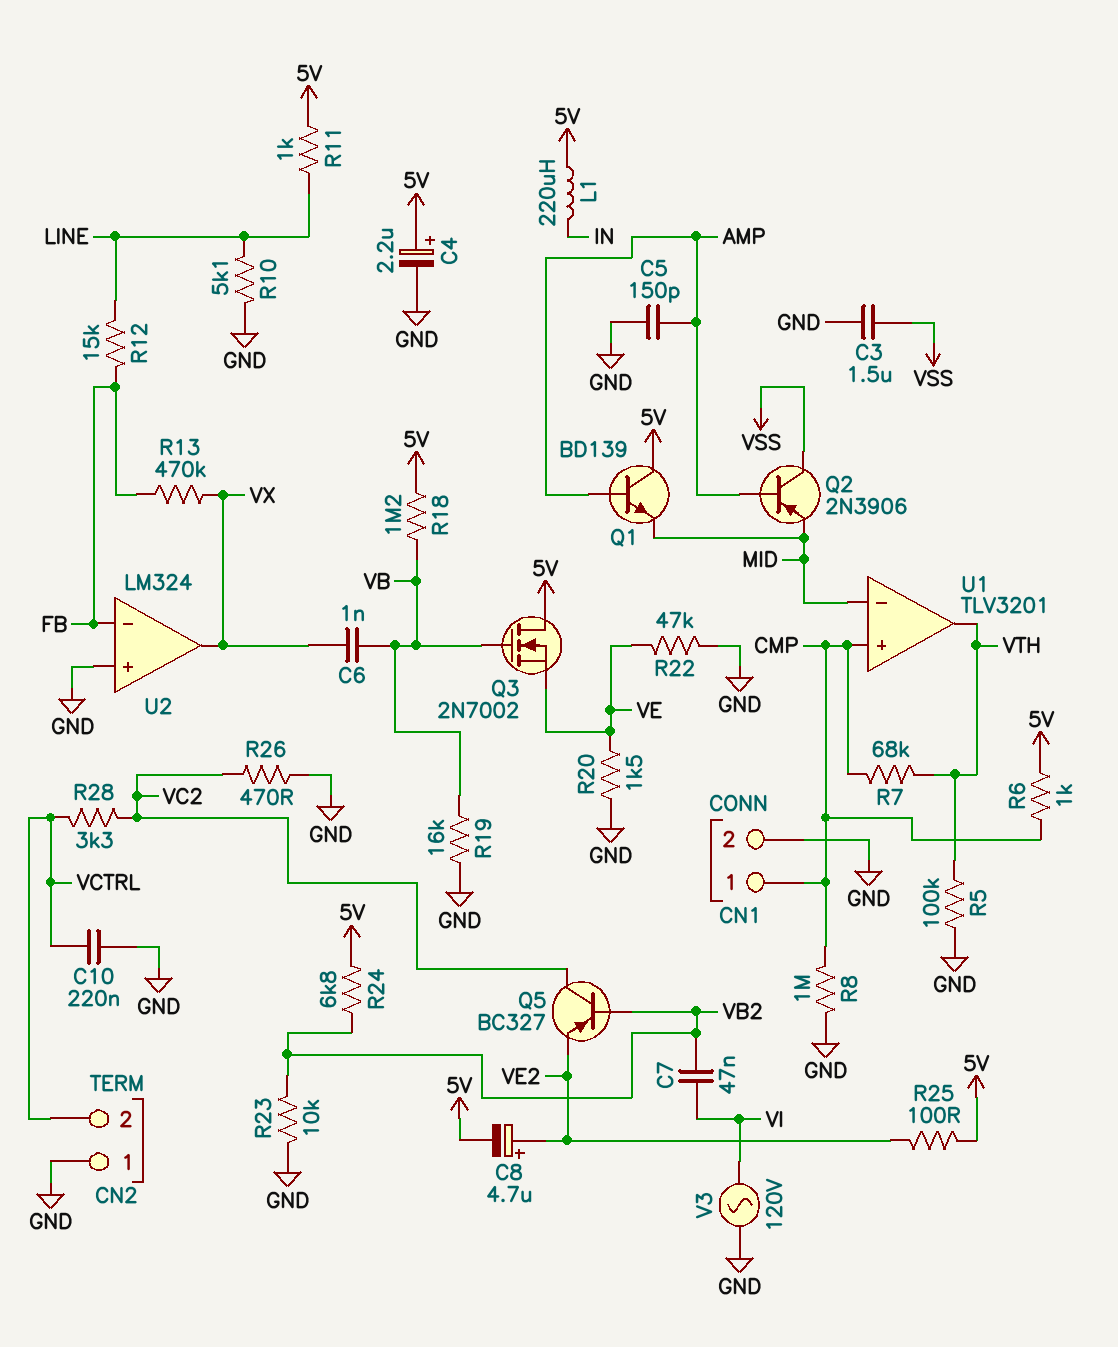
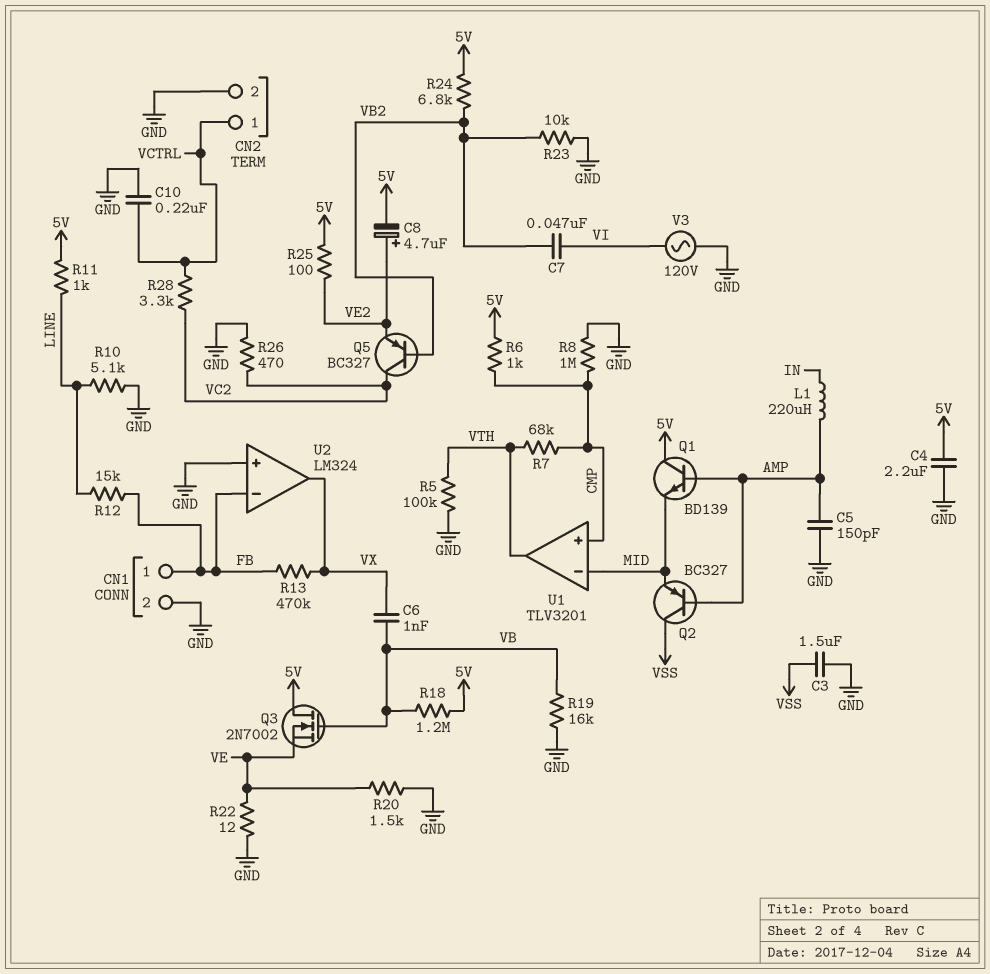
C4: 2.2uF (plus 5V, minus GND) -> 2.2uF (5V, GND)
CN1 pin 1: CMP -> FB
CN2 pin 1: GND -> VCTRL
CN2 pin 2: VCTRL -> GND
L1: 220uH (5V, IN) -> 220uH (AMP, IN)
Q2: PNP 2N3906 (B AMP, C VSS, E MID) -> PNP BC327 (B AMP, C VSS, E MID)
R22: 47k (GND, VE) -> 12 (GND, VE)

